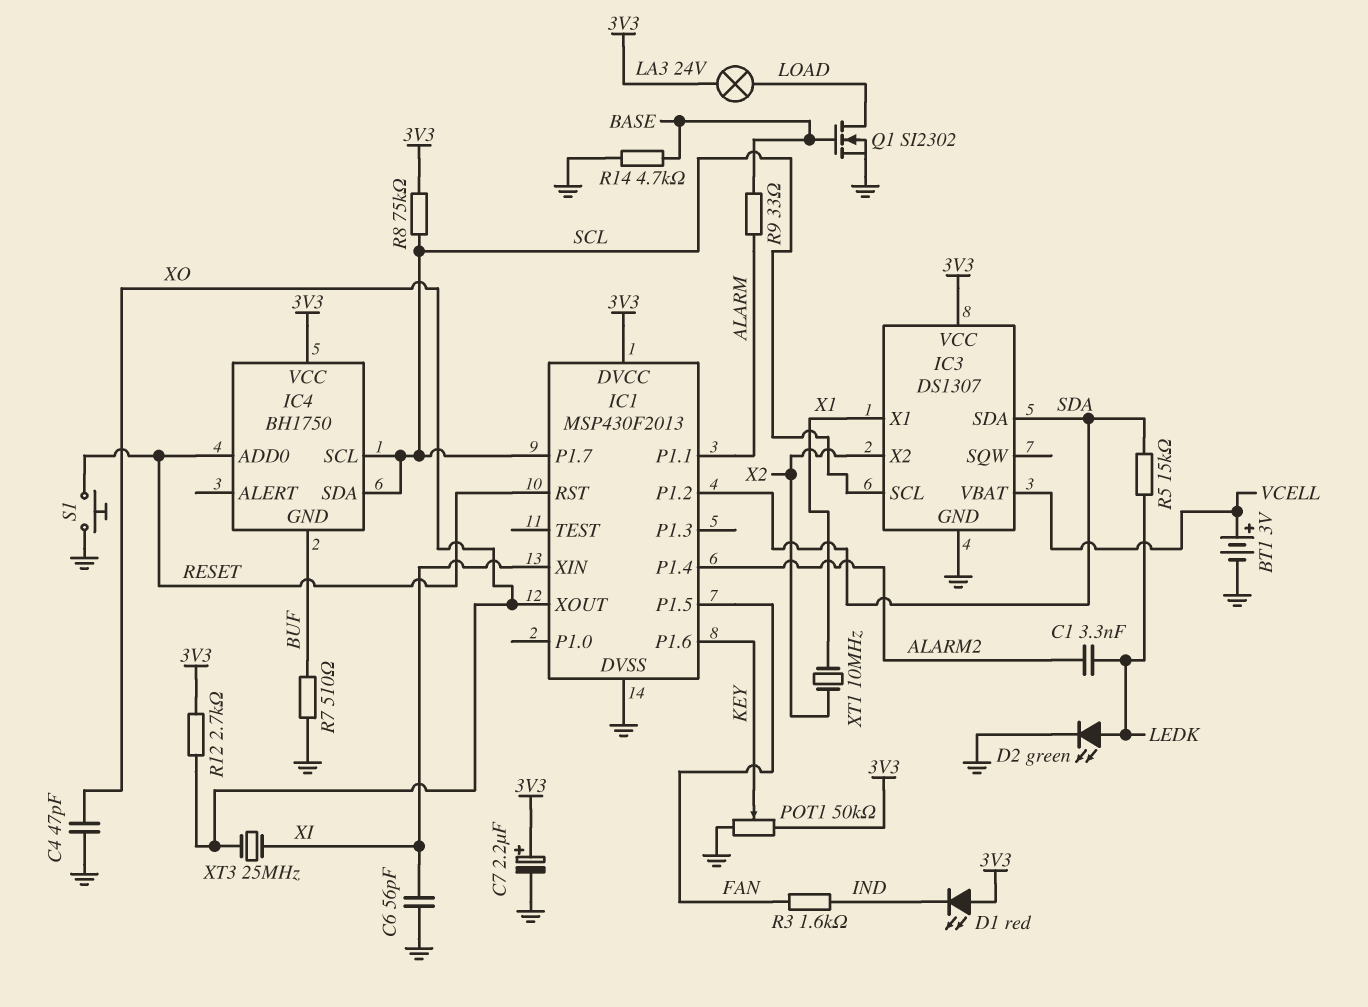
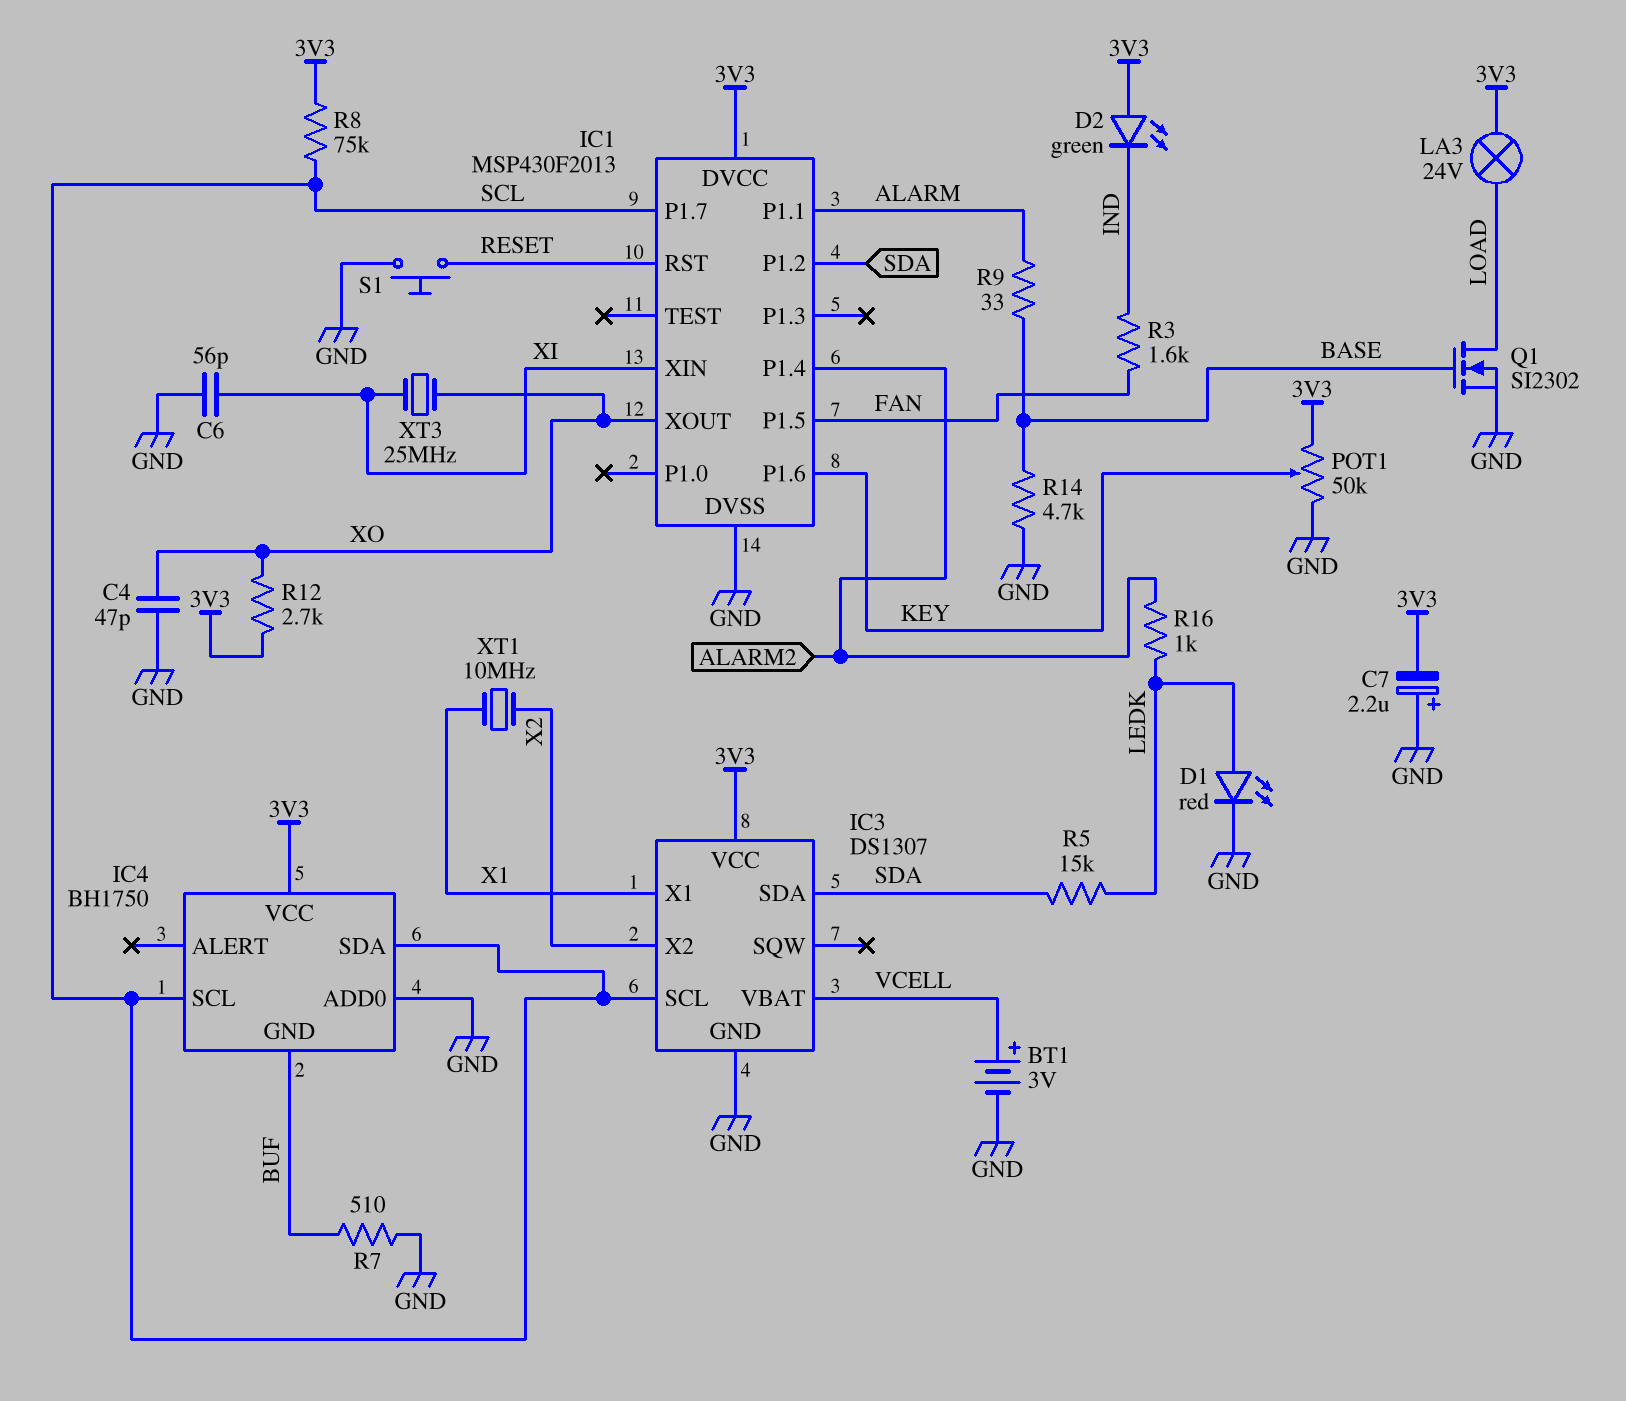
C1: 3.3nF (ALARM2, LEDK) -> none
C7: 2.2uF (plus 3V3, minus GND) -> 2.2uF (plus GND, minus 3V3)
D1: LED red (A 3V3, K IND) -> LED red (A LEDK, K GND)
D2: LED green (A LEDK, K GND) -> LED green (A 3V3, K IND)
IC4 pin ADD0: RESET -> GND
R16: none -> 1k (ALARM2, LEDK)

